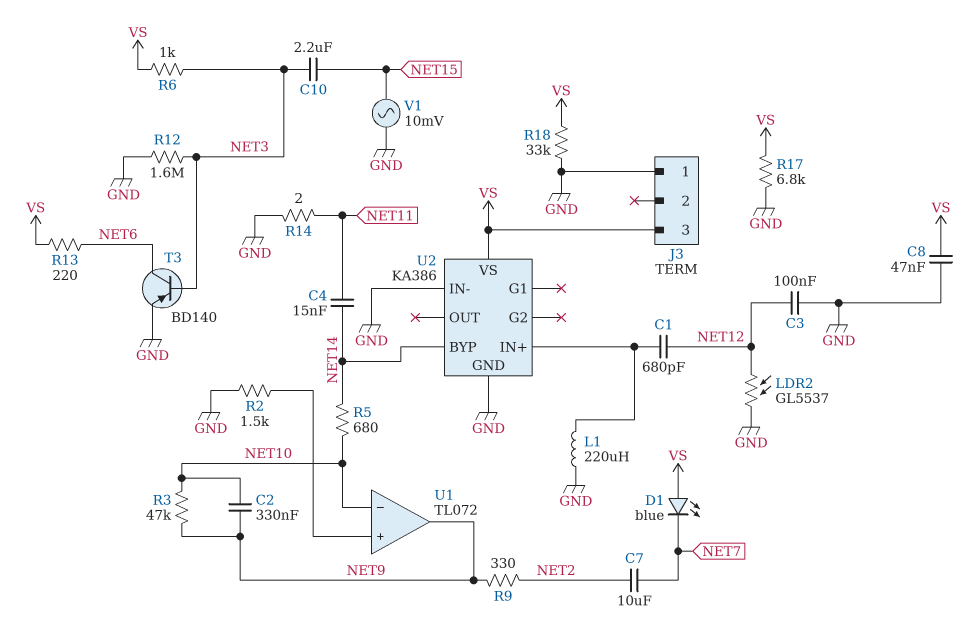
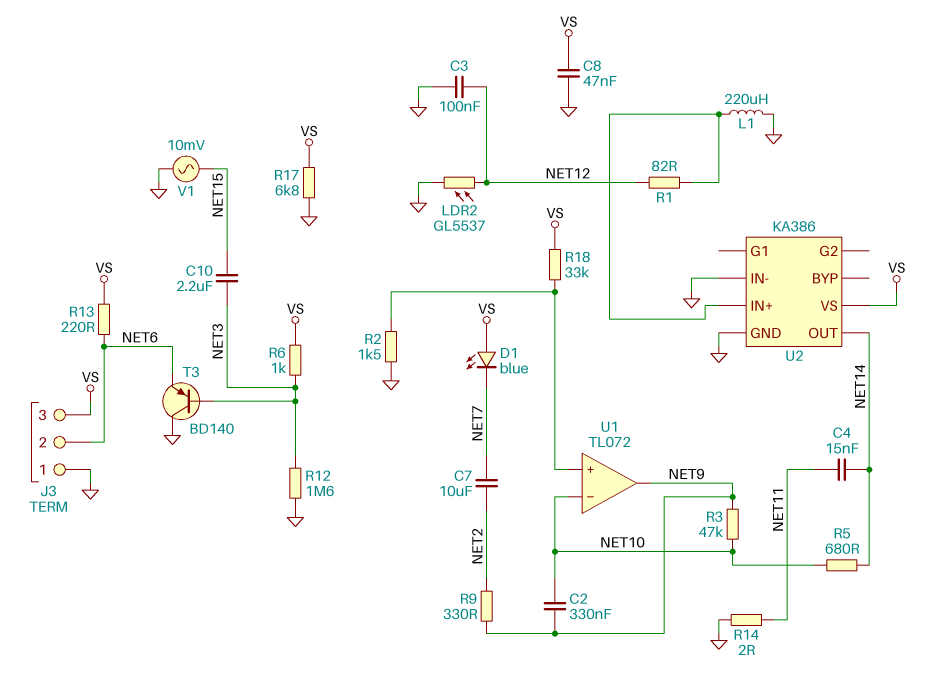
C1: 680pF (NET12, U2/IN+) -> none
J3 pin 2: none -> NET6
R1: none -> 82 (NET12, U2/IN+)
R18: 33k (GND, VS) -> 33k (U1/in+, VS)
T3: PNP BD140 (B NET3, C NET6, E GND) -> PNP BD140 (B NET3, C GND, E NET6)
U2 pin BYP: NET14 -> none
U2 pin OUT: none -> NET14

